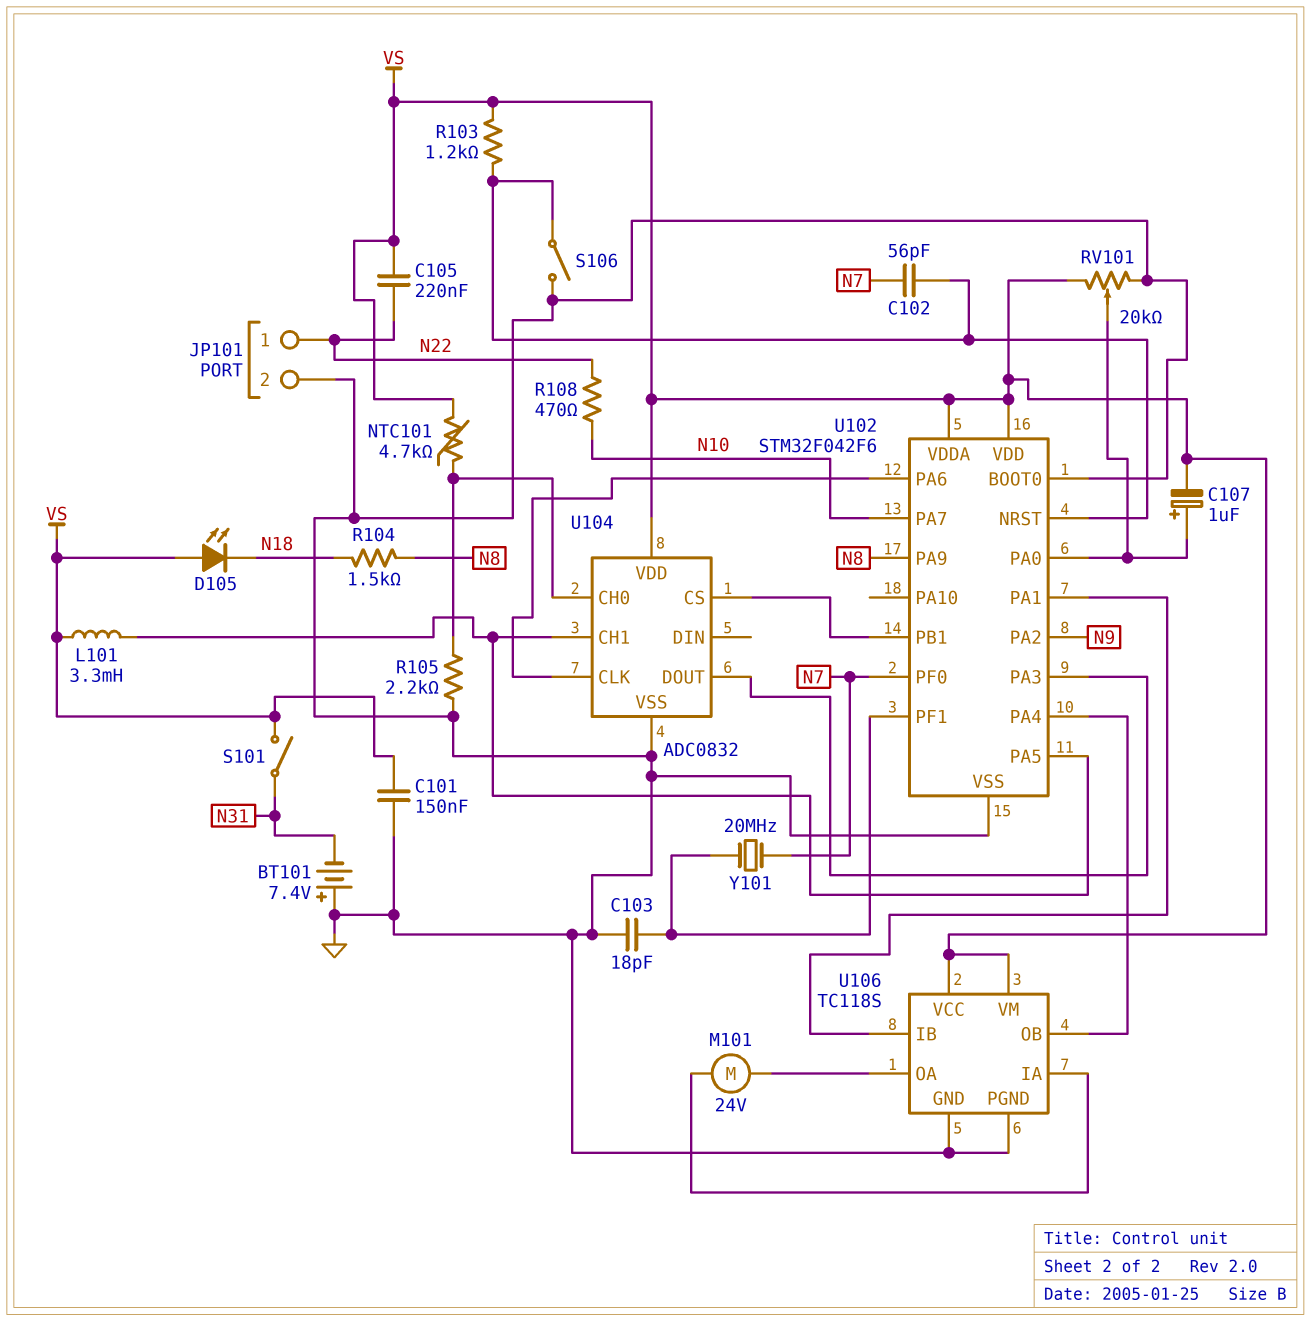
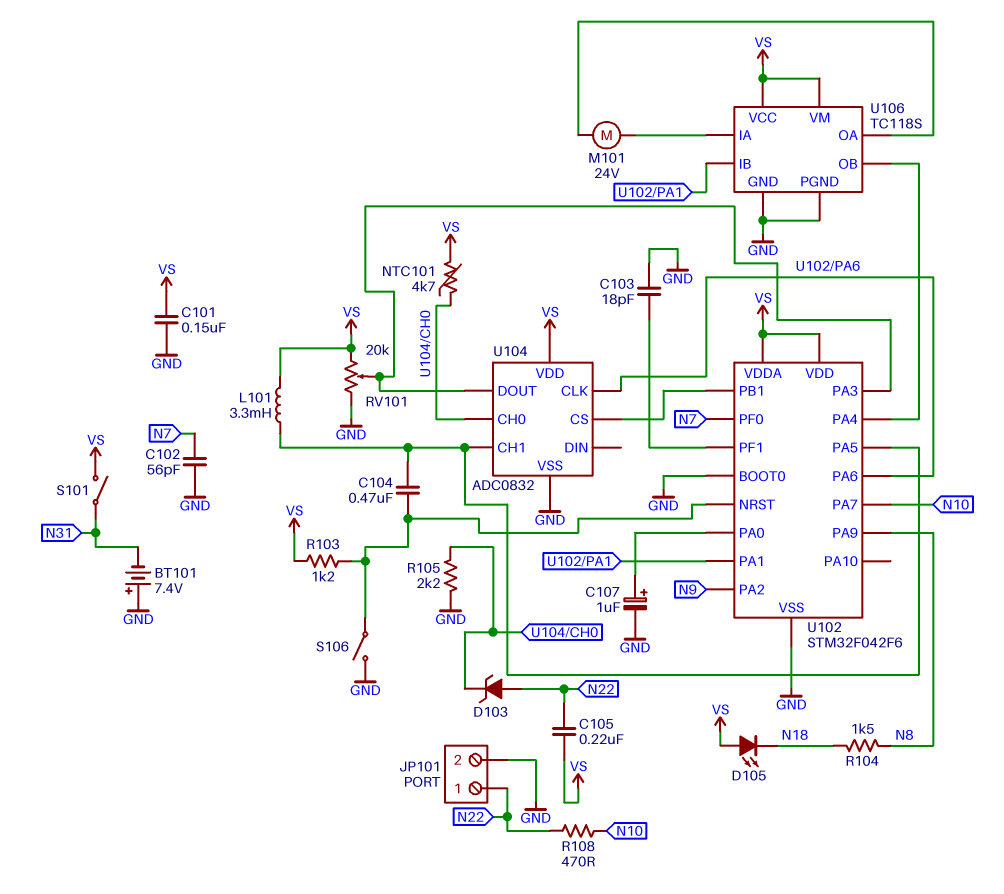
C102: 56pF (N7, U102/NRST) -> 56pF (GND, N7)
C104: none -> 470nF (U102/NRST, U102/PA5)
C107: 1uF (plus U102/PA0, minus VS) -> 1uF (plus U102/PA0, minus GND)
D103: none -> zener (A N22, K U104/CH0)
RV101: 20k (GND, VS, wiper U102/PA0) -> 20k (GND, VS, wiper U102/PA3)
Y101: 20MHz (N7, U102/PF1) -> none

